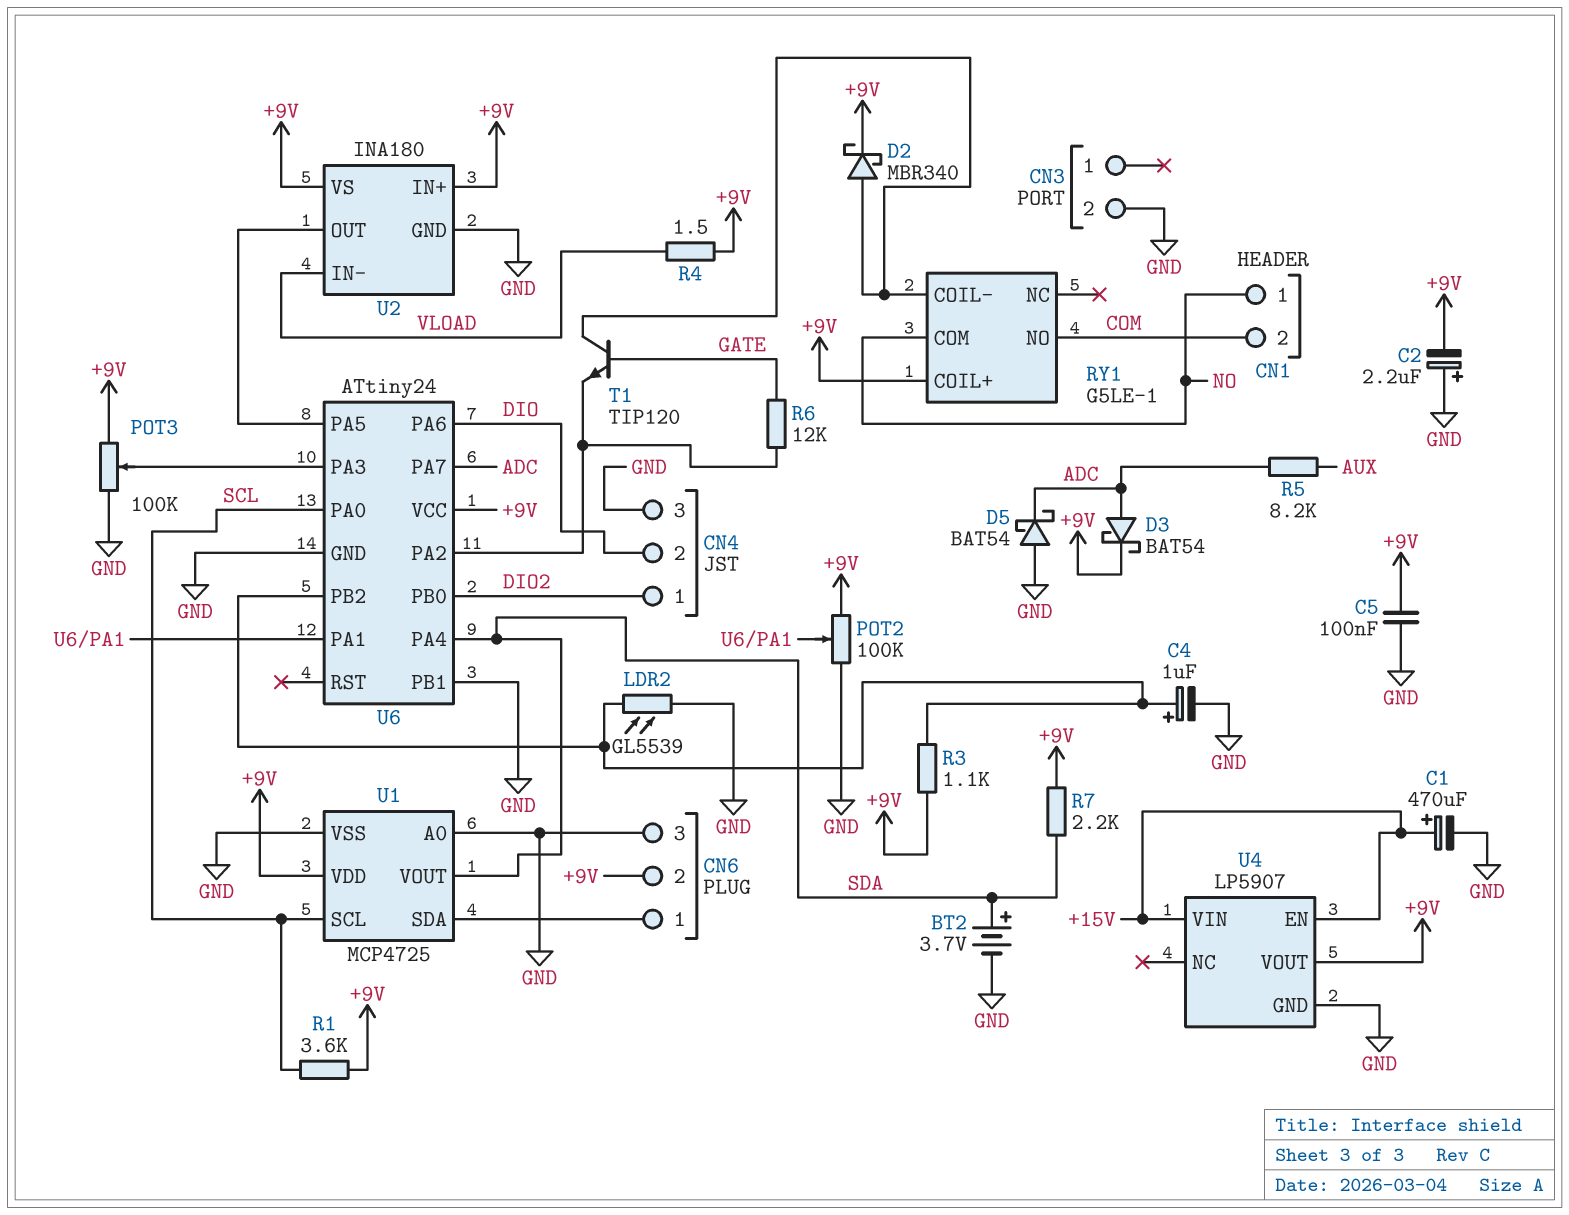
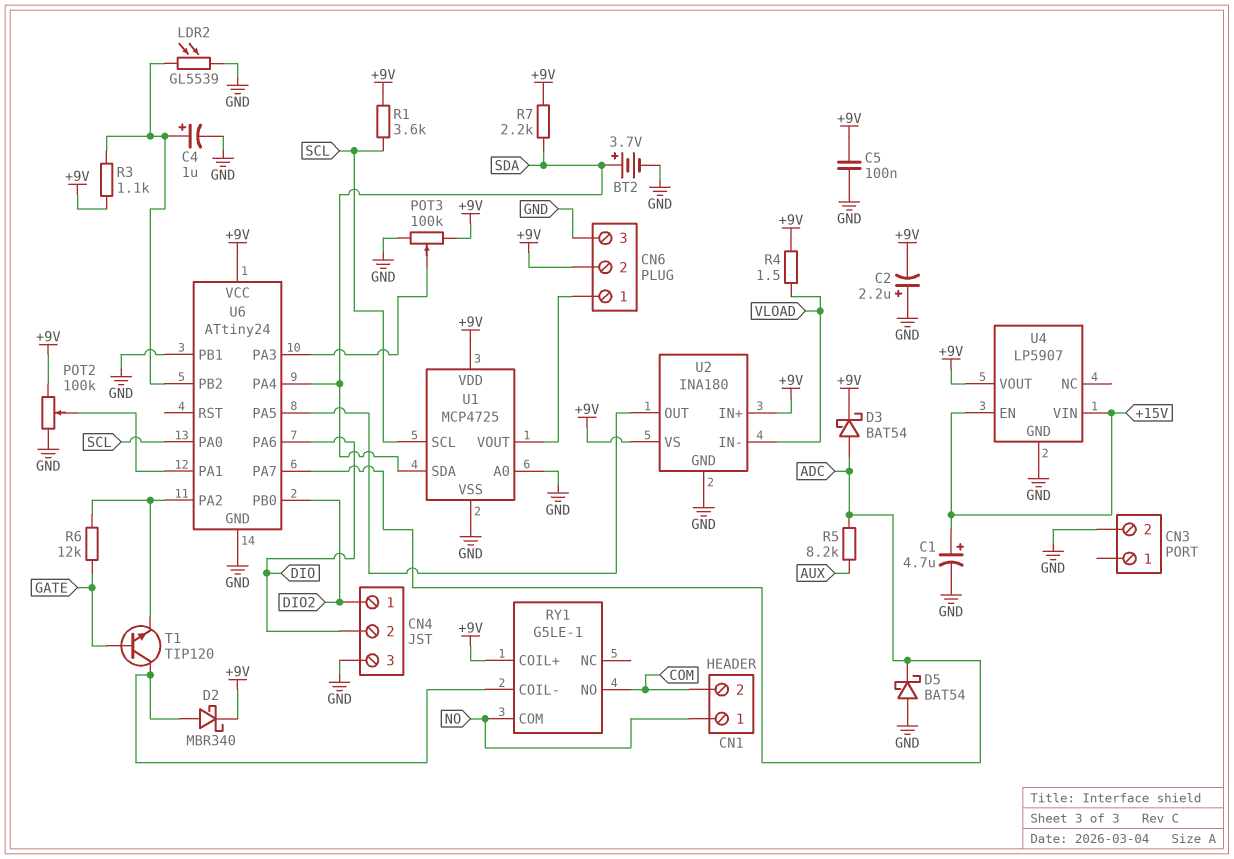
C1: 470uF (plus +15V, minus GND) -> 4.7uF (plus +15V, minus GND)
U1 pin SDA: CN6/1 -> SDA
U1 pin VOUT: SDA -> CN6/1

